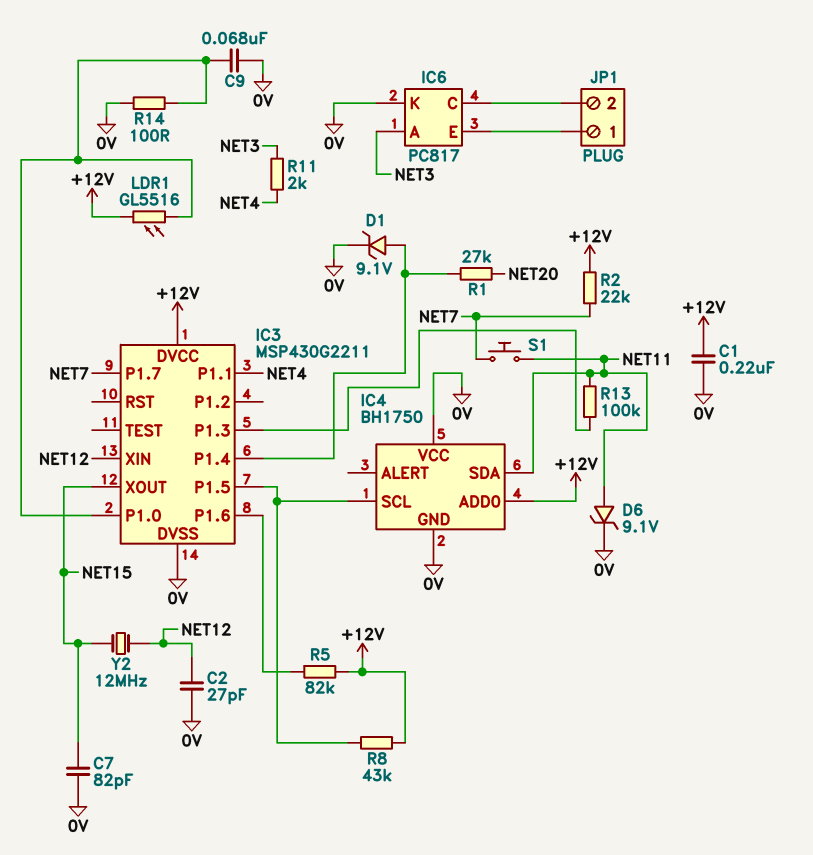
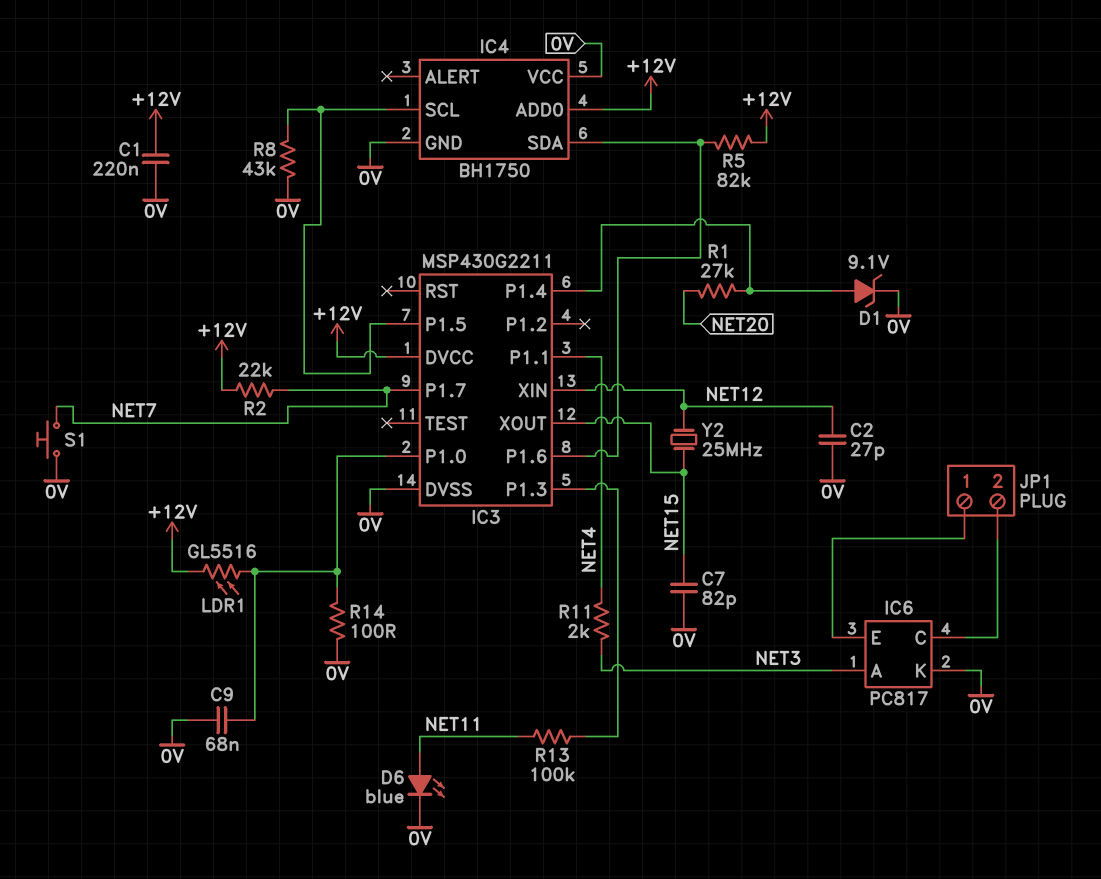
D6: zener 9.1V (A NET11, K 0V) -> LED blue (A NET11, K 0V)
IC4 pin SDA: NET11 -> IC3/P1.6
R8: 43k (+12V, IC3/P1.5) -> 43k (0V, IC3/P1.5)
S1: button (NET7, NET11) -> button (0V, NET7)
Y2: 12MHz (NET12, NET15) -> 25MHz (NET12, NET15)

